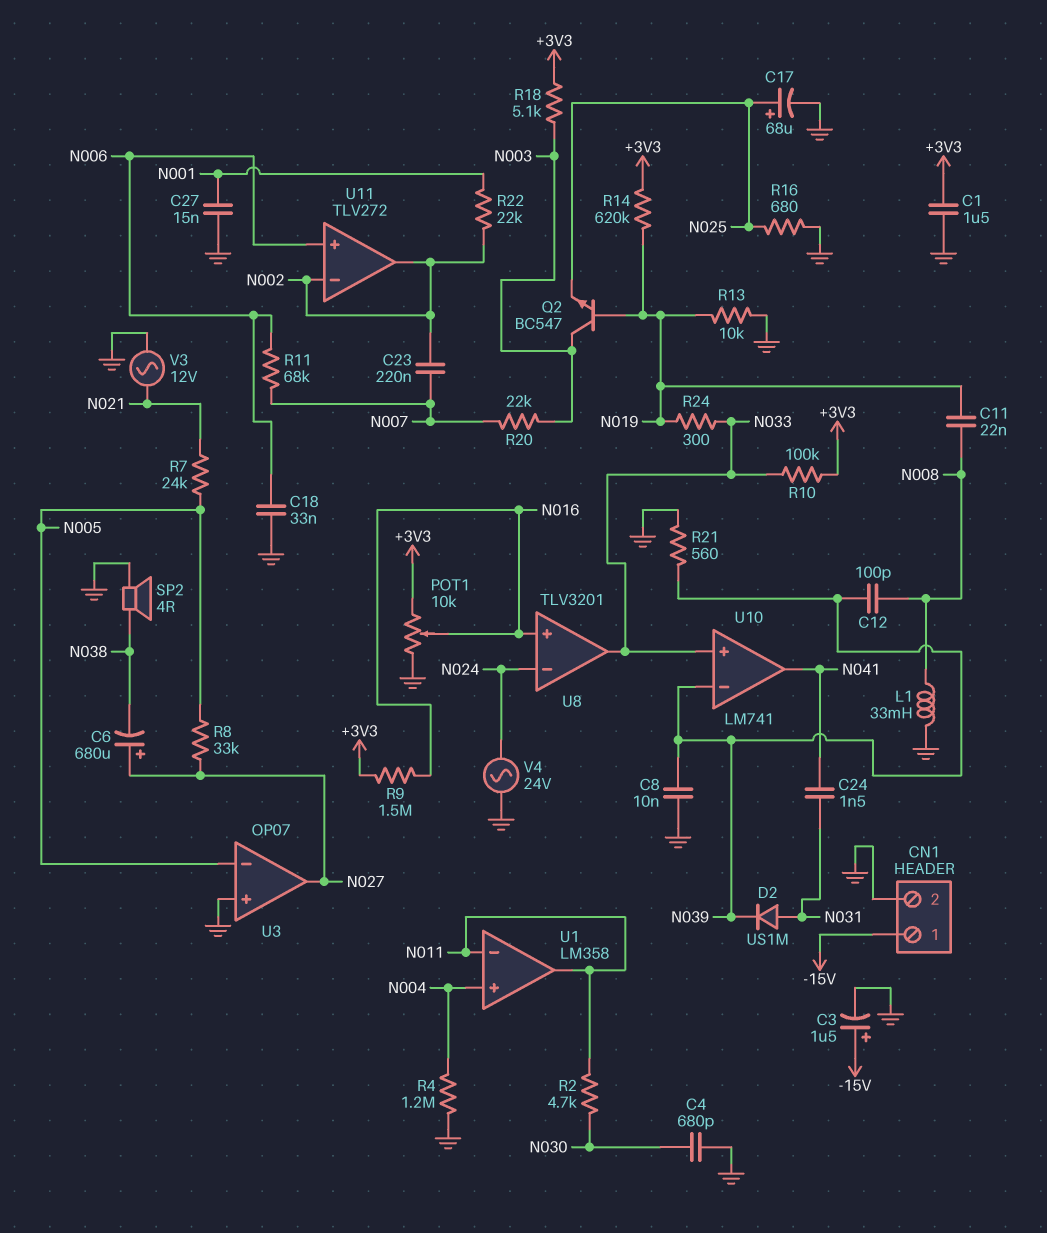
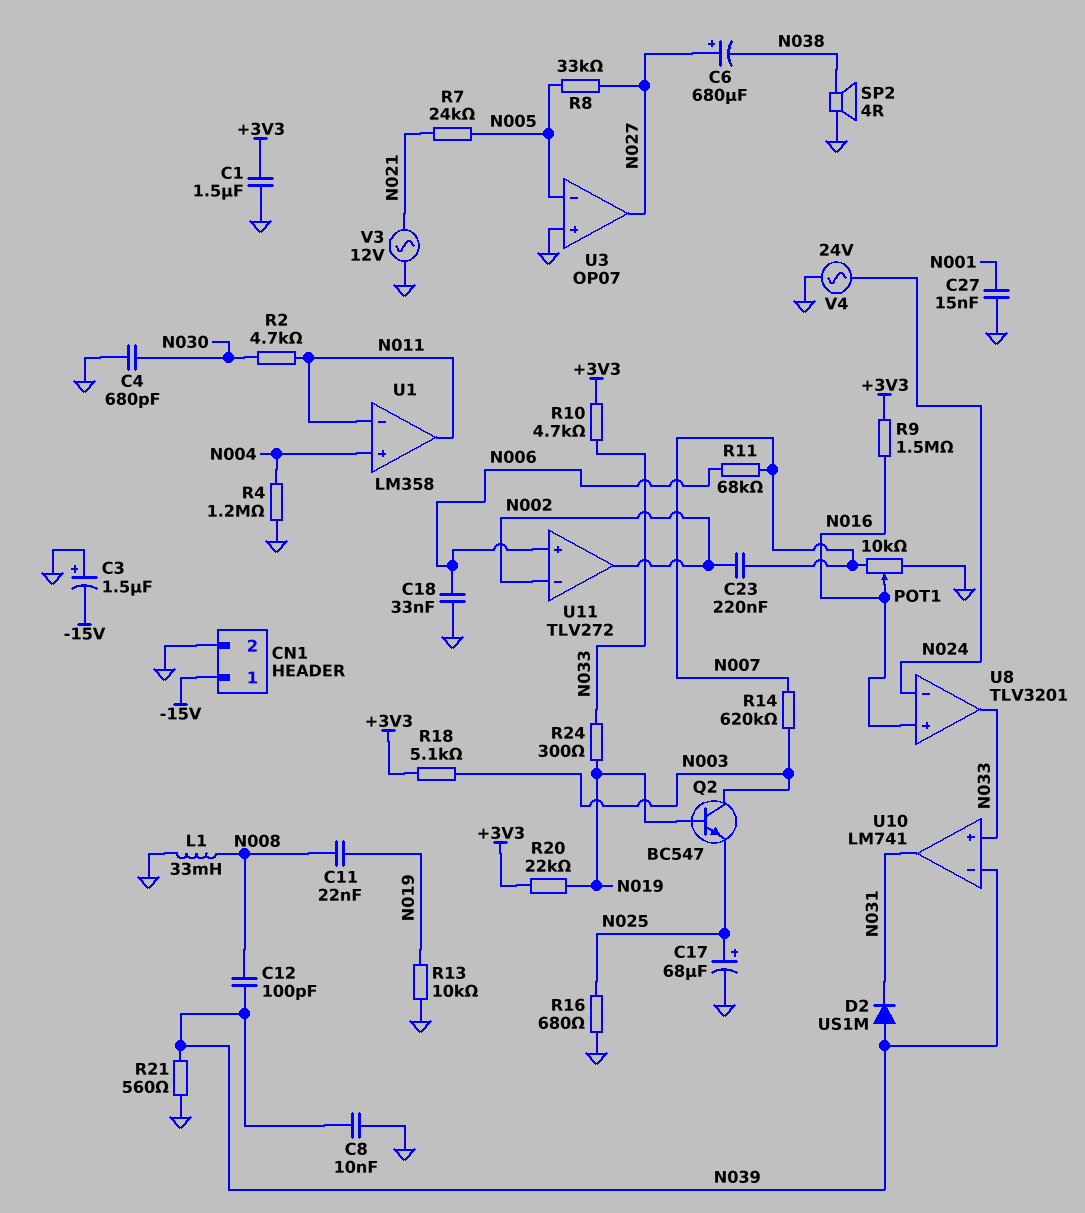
C3: 1.5uF (plus -15V, minus GND) -> 1.5uF (plus GND, minus -15V)
C24: 1.5nF (N031, N041) -> none
D2: diode US1M (A N031, K N039) -> diode US1M (A N039, K N031)
POT1: 10k (+3V3, GND, wiper N016) -> 10k (GND, N007, wiper N016)
R10: 100k (+3V3, N033) -> 4.7k (+3V3, N033)
R14: 620k (+3V3, N019) -> 620k (N003, N007)
R20: 22k (N003, N007) -> 22k (+3V3, N019)
R22: 22k (N001, N002) -> none
U10 pin out: N041 -> N031

